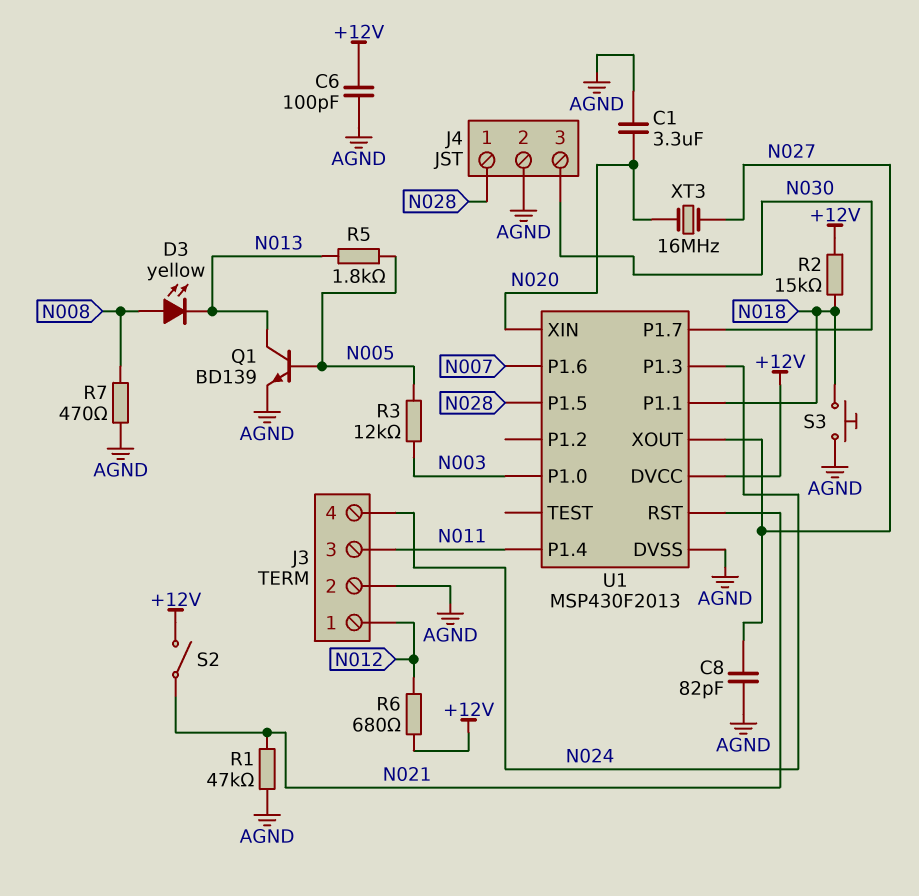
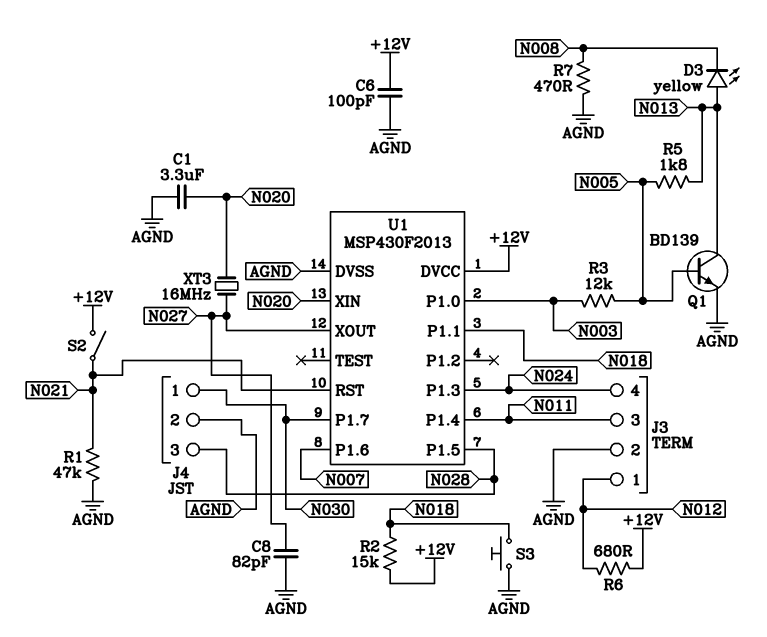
D3: LED yellow (A N008, K N013) -> LED yellow (A N013, K N008)
J4 pin 1: N028 -> N030
J4 pin 3: N030 -> N028

